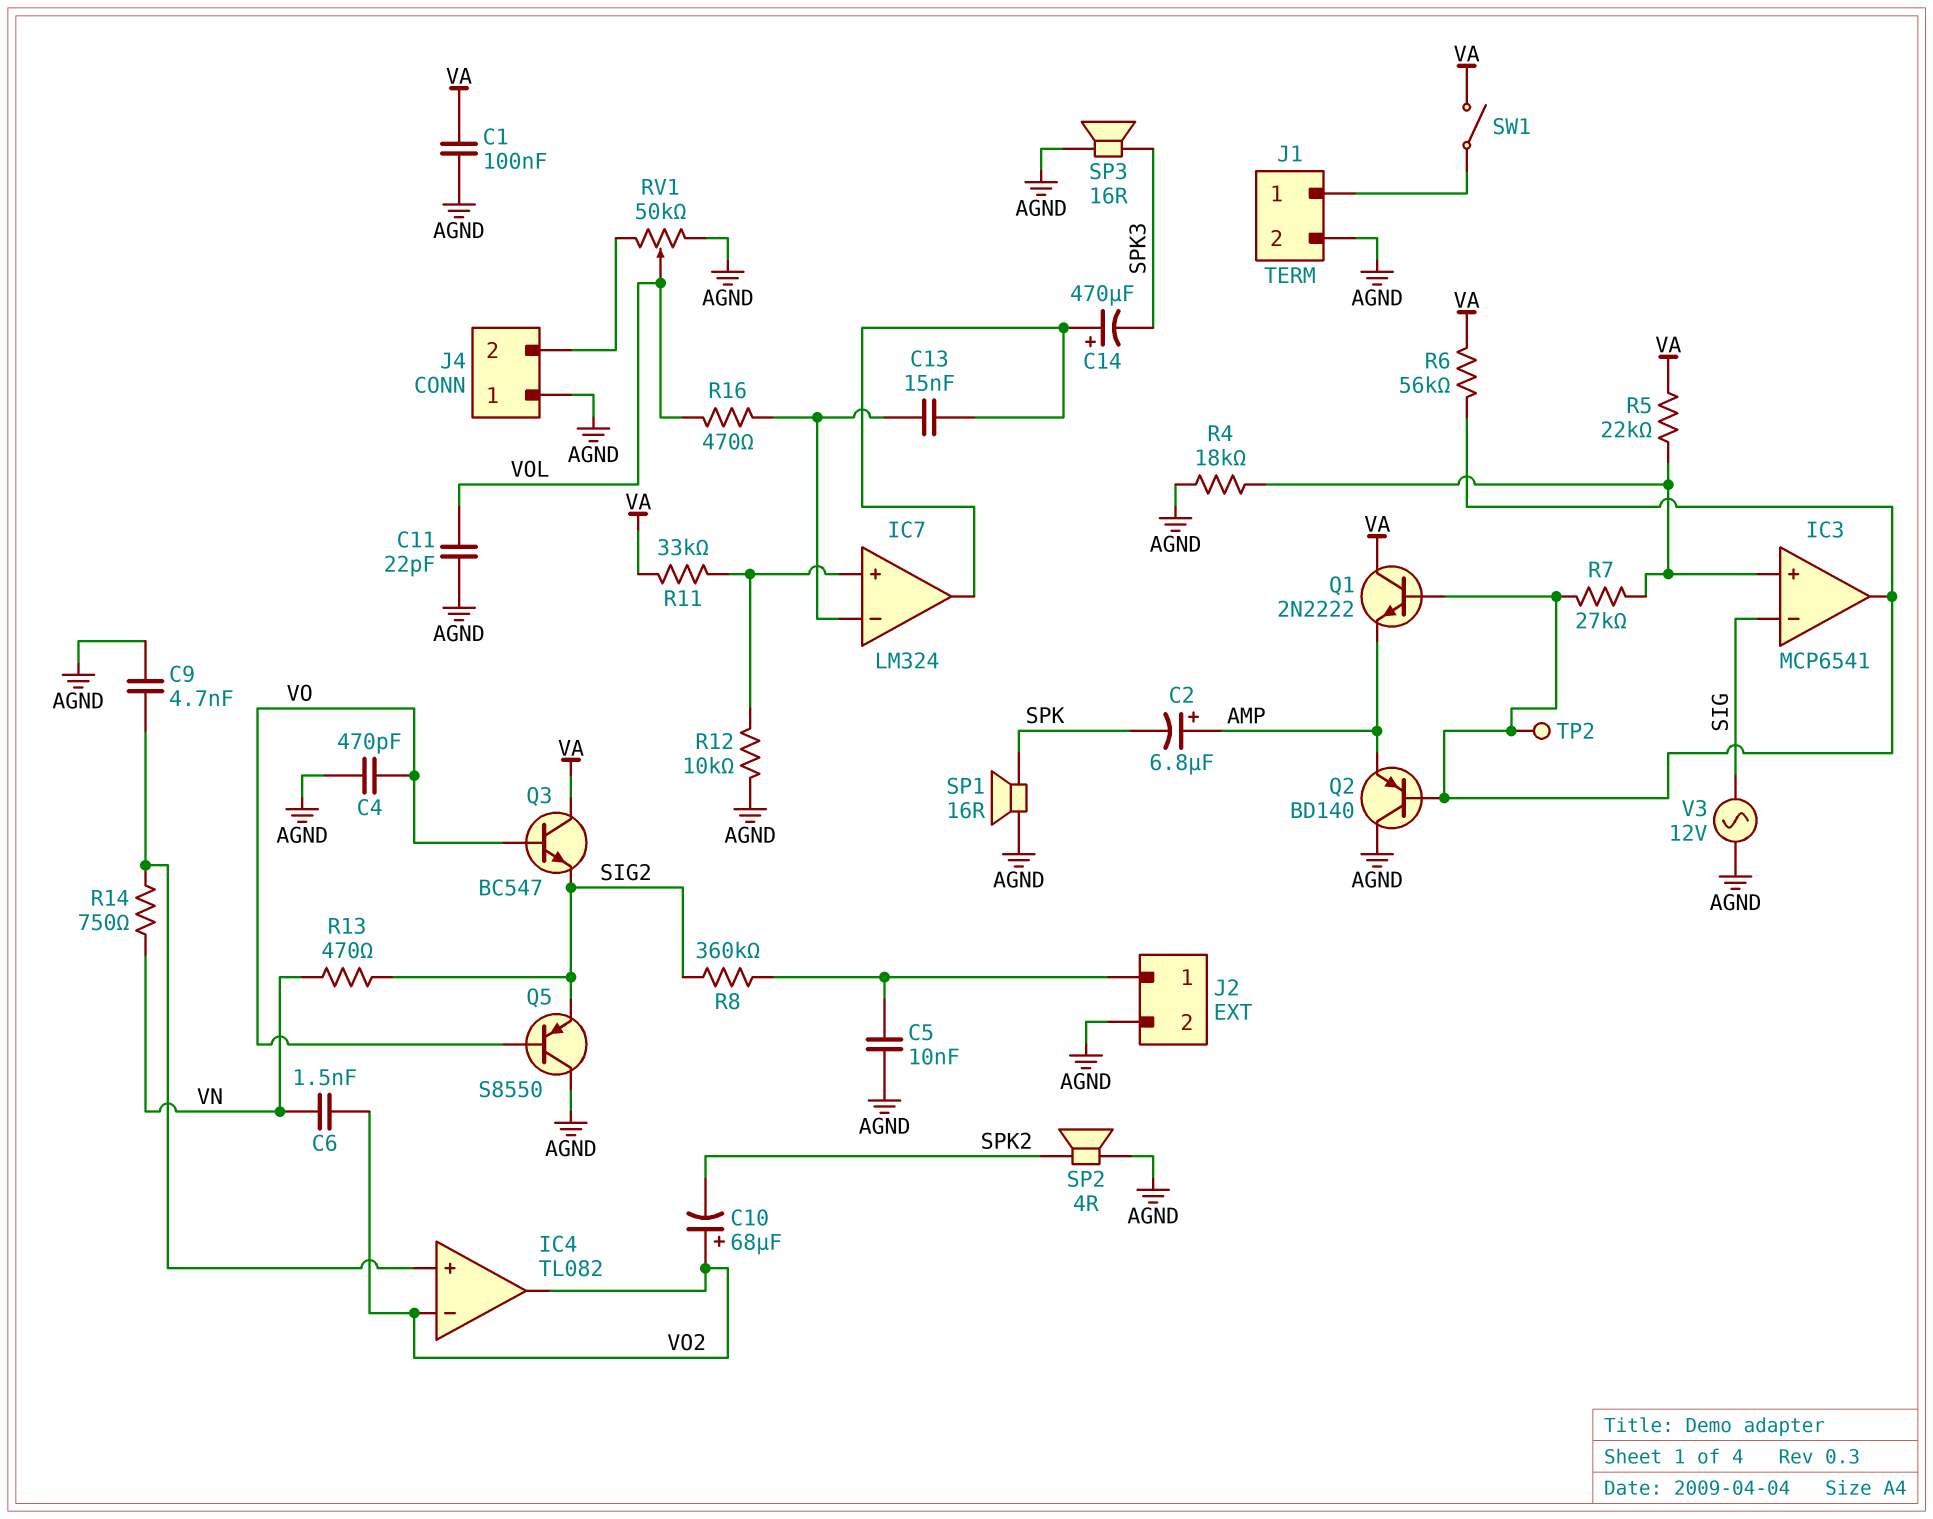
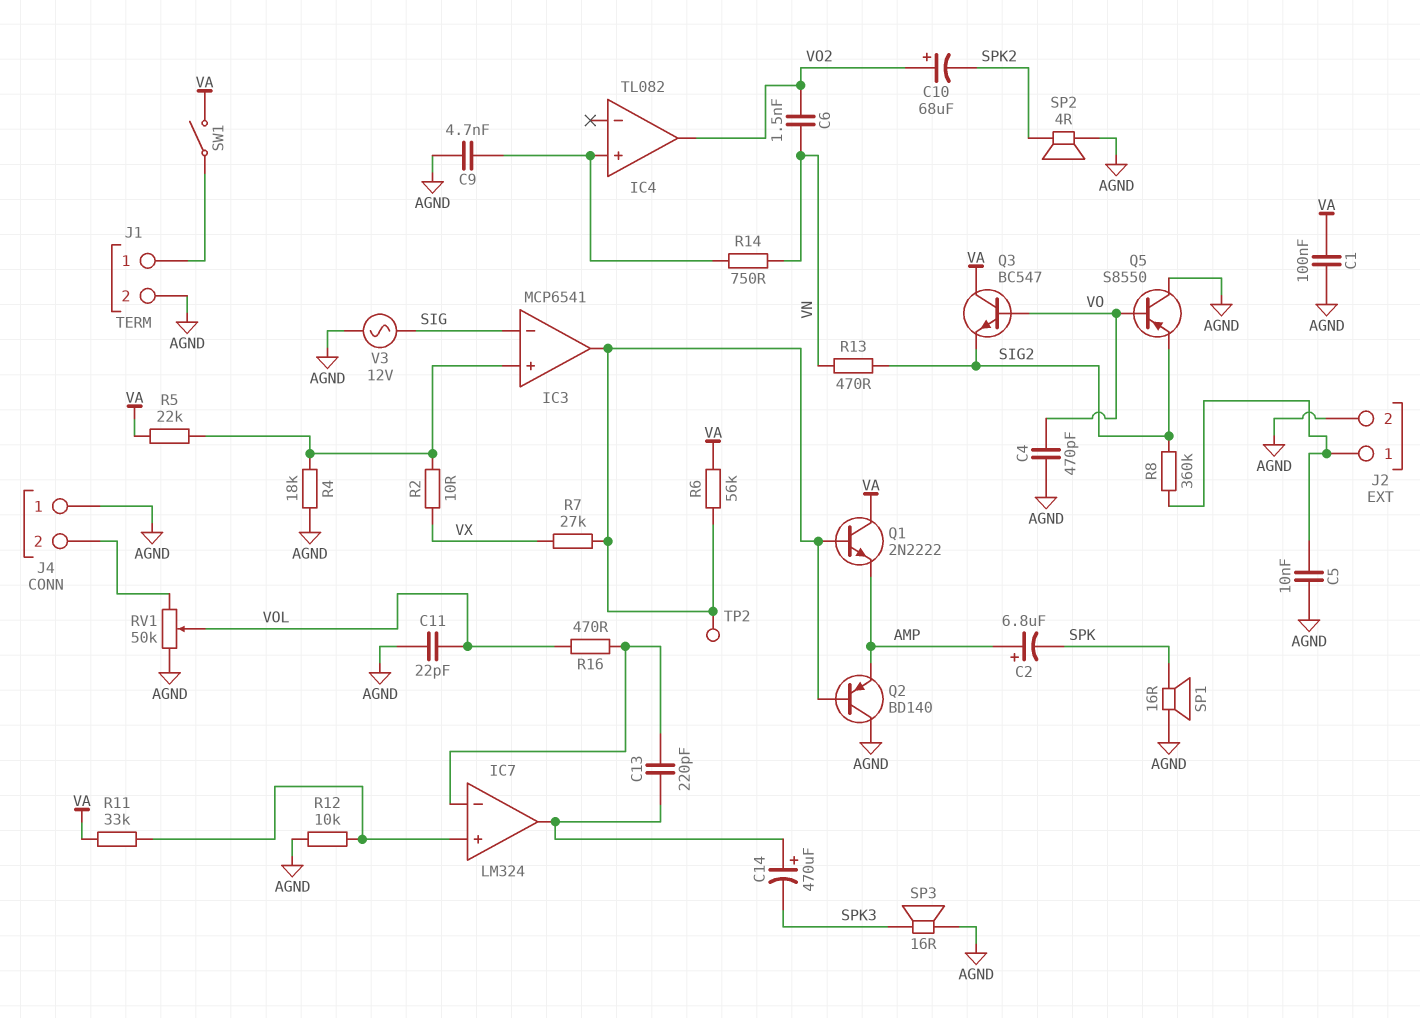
C13: 15nF (IC7/in-, IC7/out) -> 220pF (IC7/in-, IC7/out)
IC4 pin in-: VO2 -> none
R2: none -> 10 (IC3/in+, VX)
R7: 27k (IC3/in+, IC3/out) -> 27k (IC3/out, VX)

